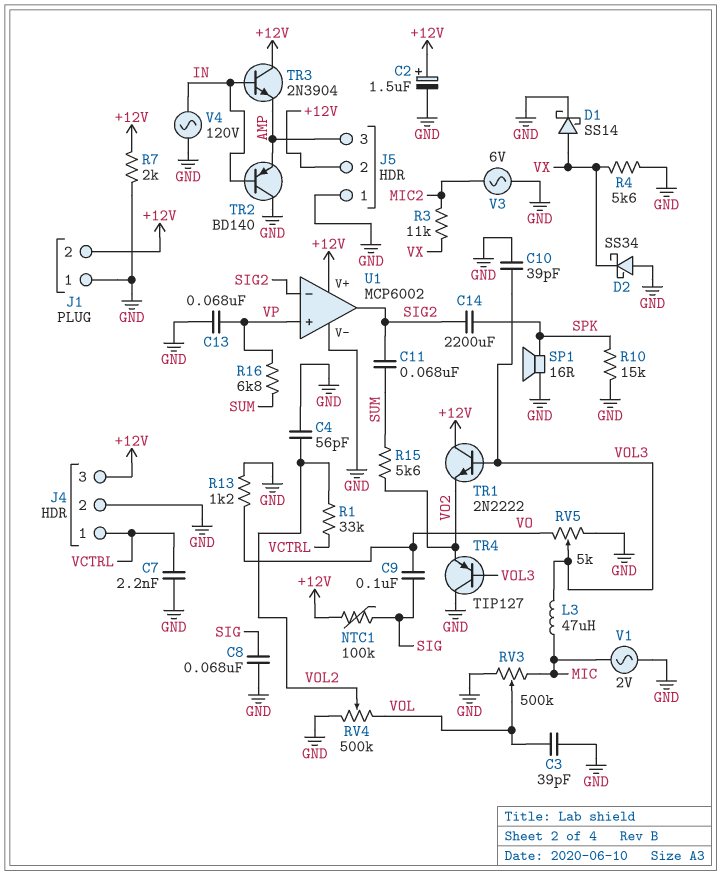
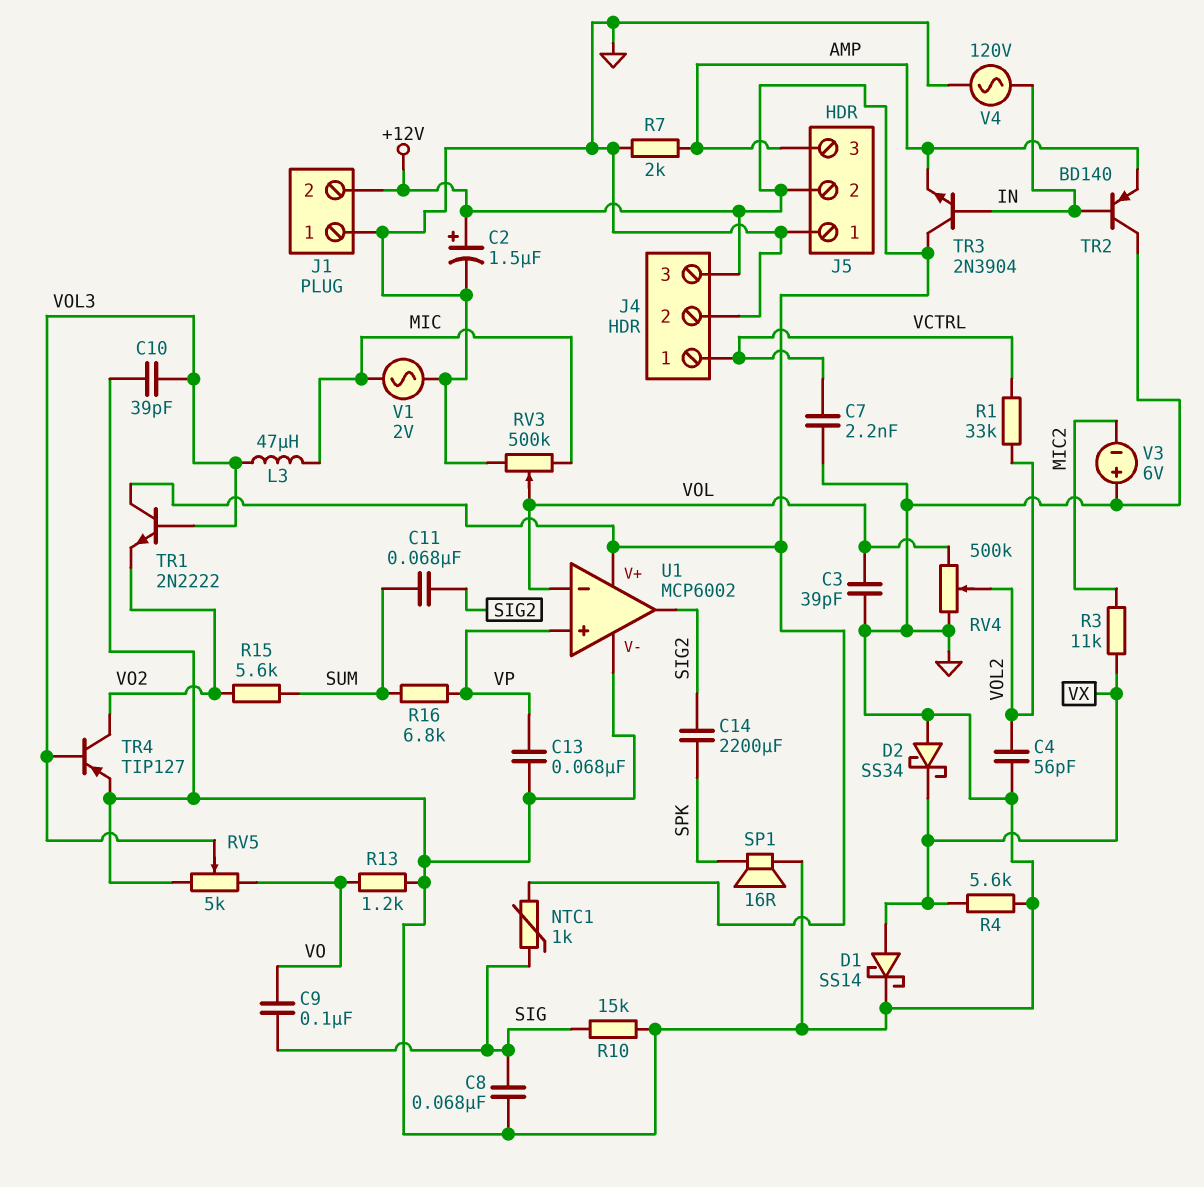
NTC1: 100k (+12V, SIG) -> 1k (+12V, SIG)
R7: 2k (+12V, GND) -> 2k (AMP, GND)
R10: 15k (GND, SPK) -> 15k (GND, SIG)
TR4: PNP TIP127 (B VOL3, C GND, E VO2) -> PNP TIP127 (B VOL3, C VO2, E GND)
U1 pin in-: SIG2 -> VOL
V3: AC 6V (GND, MIC2) -> 6V (plus GND, minus MIC2)

